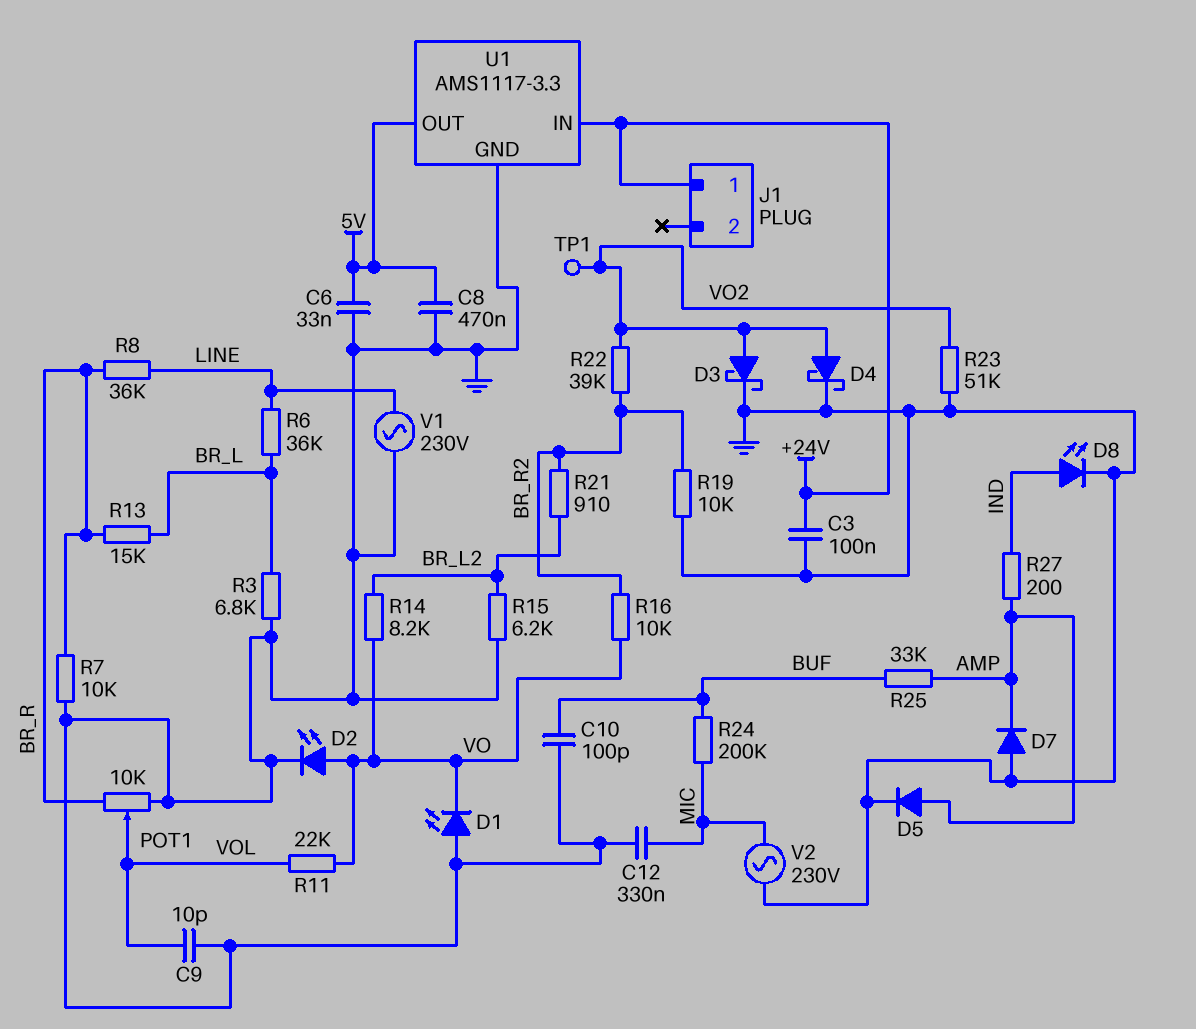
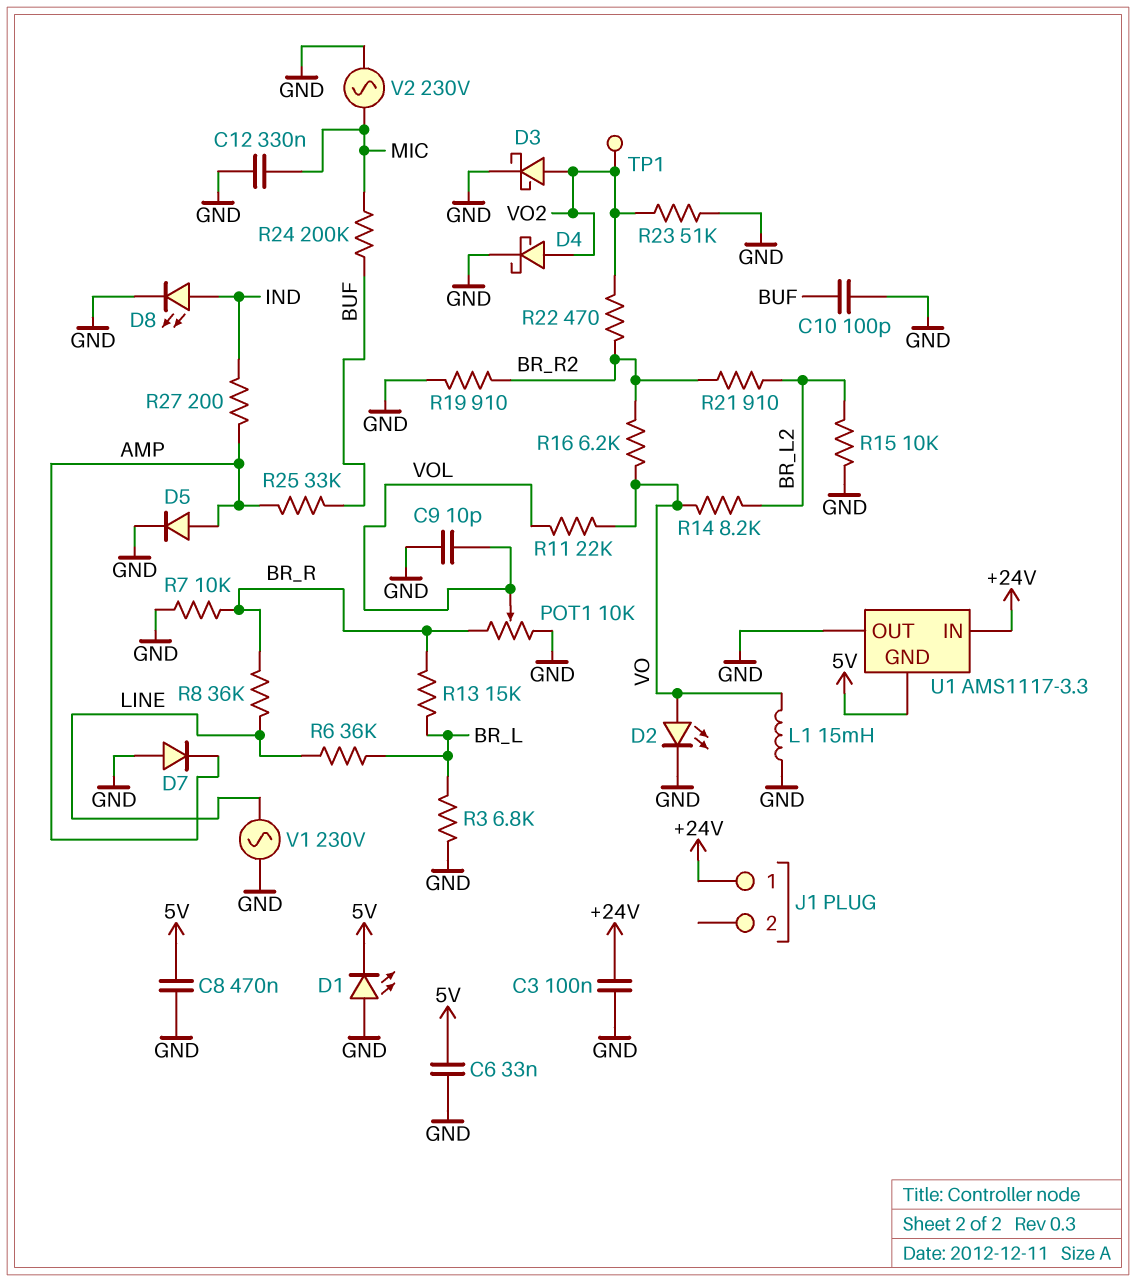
D1: LED (A GND, K VO) -> LED (A GND, K 5V)
L1: none -> 15mH (GND, VO)
R15: 6.2k (BR_L2, GND) -> 10k (BR_L2, GND)
R16: 10k (BR_R2, VO) -> 6.2k (BR_R2, VO)
R19: 10k (BR_R2, GND) -> 910 (BR_R2, GND)
R22: 39k (BR_R2, VO2) -> 470 (BR_R2, VO2)
U1 pin GND: GND -> 5V
U1 pin OUT: 5V -> GND

